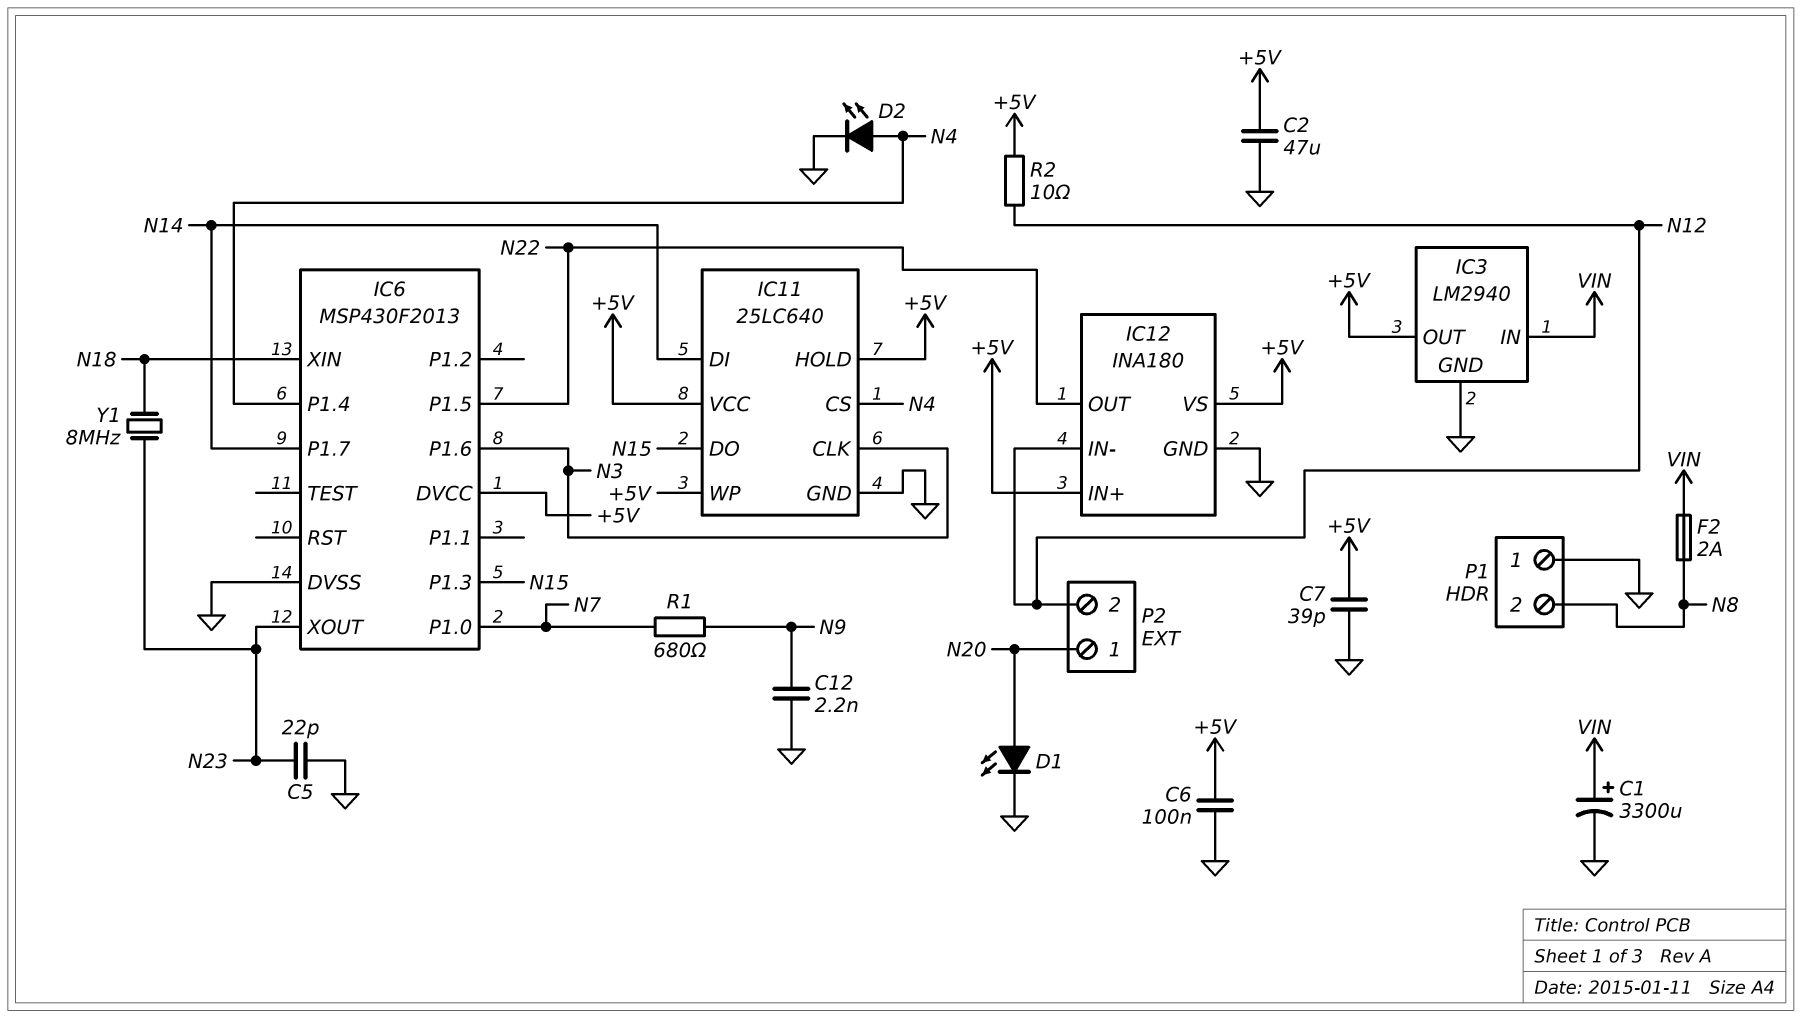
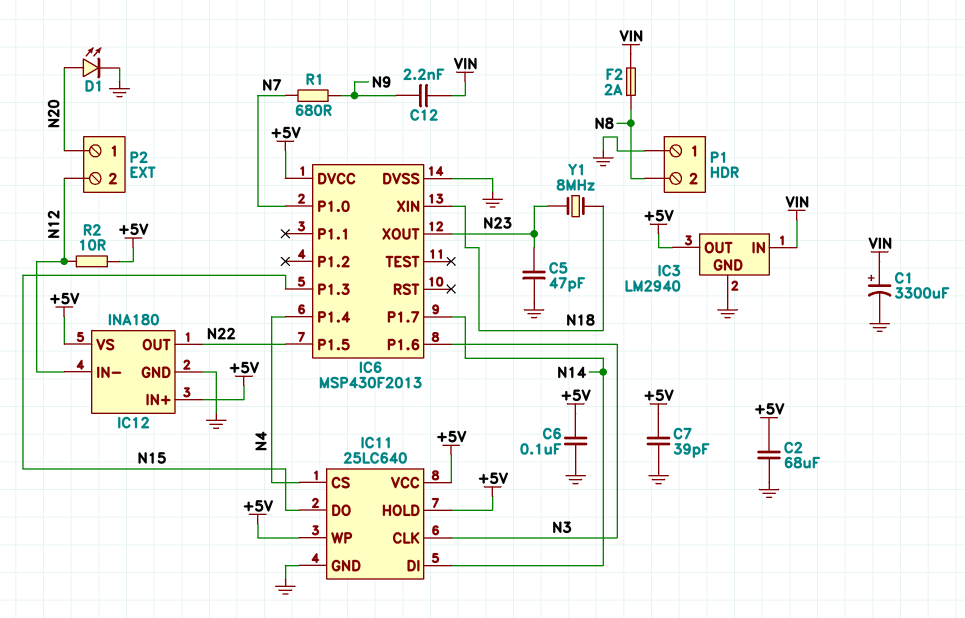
C2: 47uF (+5V, GND) -> 68uF (+5V, GND)
C5: 22pF (GND, N23) -> 47pF (GND, N23)
C12: 2.2nF (GND, N9) -> 2.2nF (N9, VIN)
D2: LED (A N4, K GND) -> none

